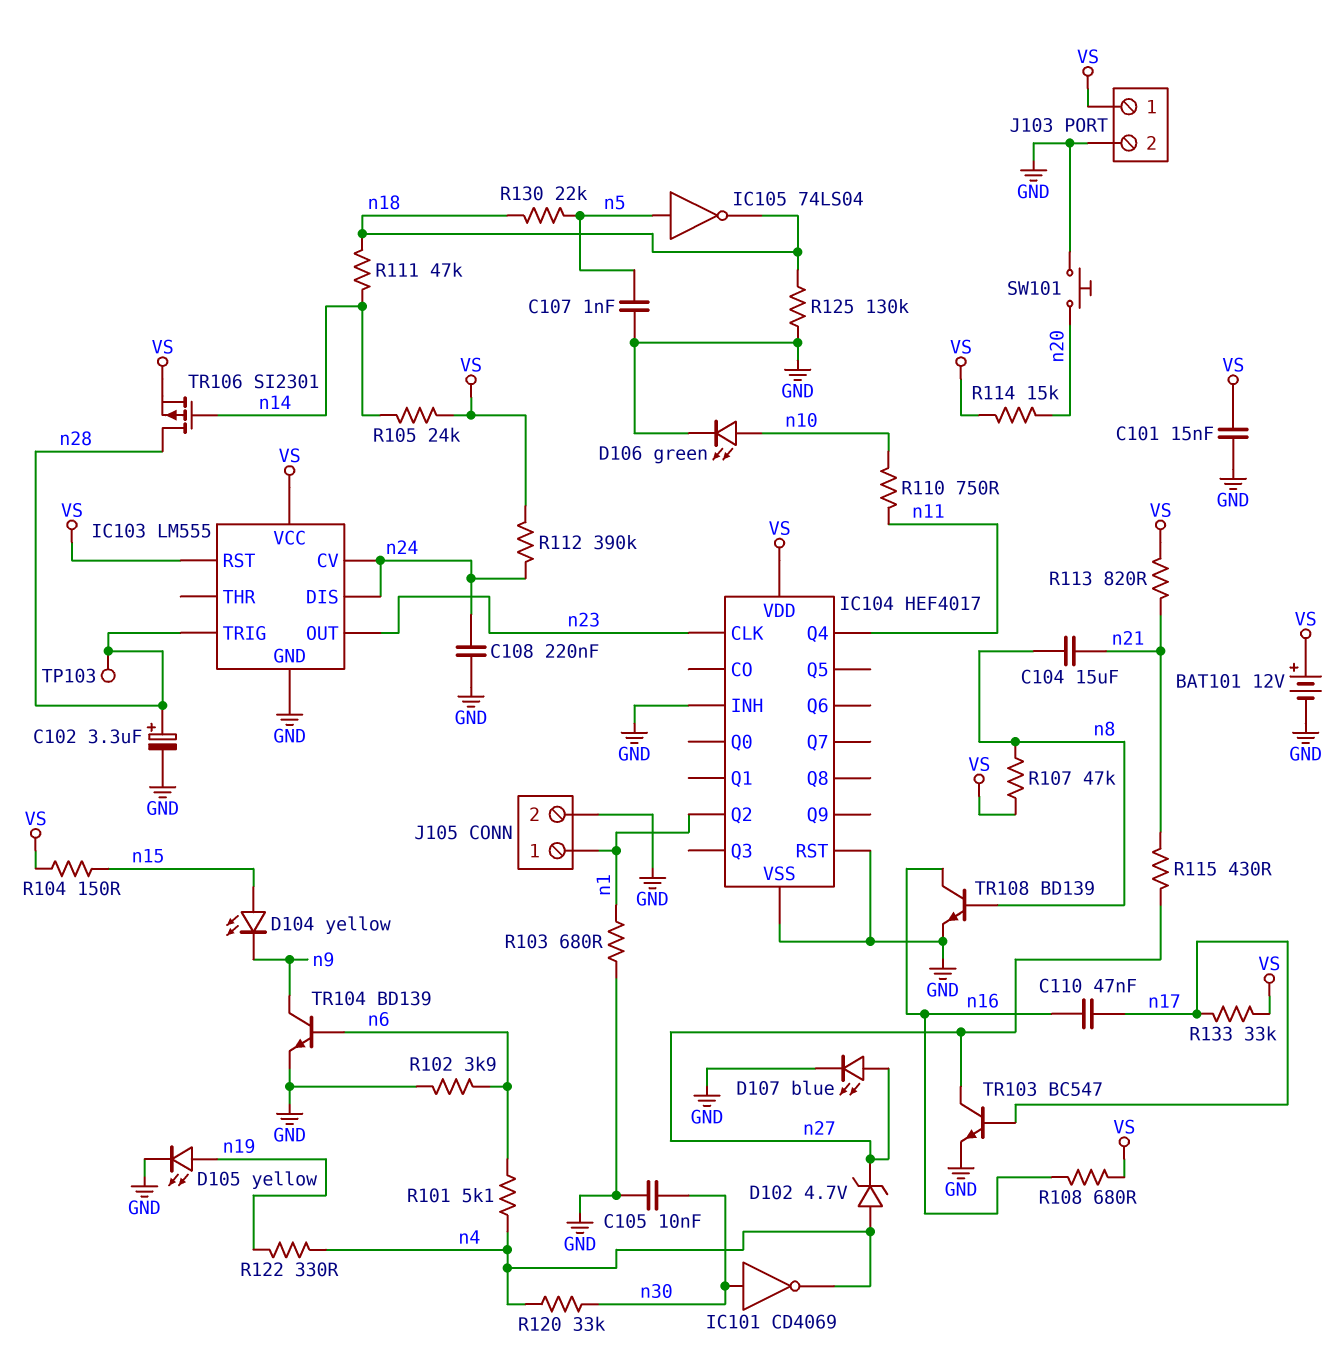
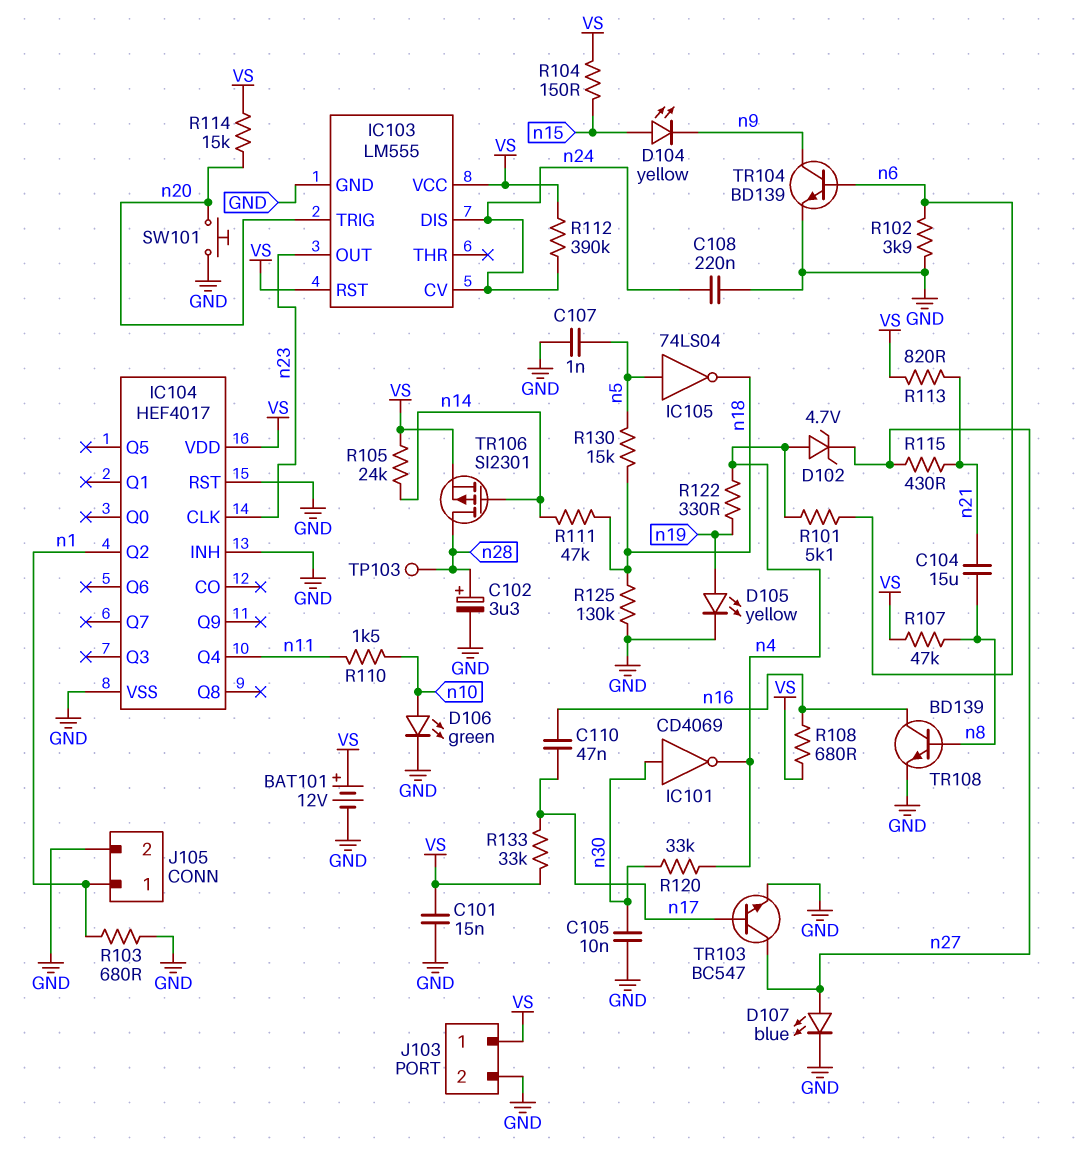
IC103 pin TRIG: n28 -> n20
R110: 750 (n10, n11) -> 1.5k (n10, n11)
R130: 22k (n5, n18) -> 15k (n5, n18)

